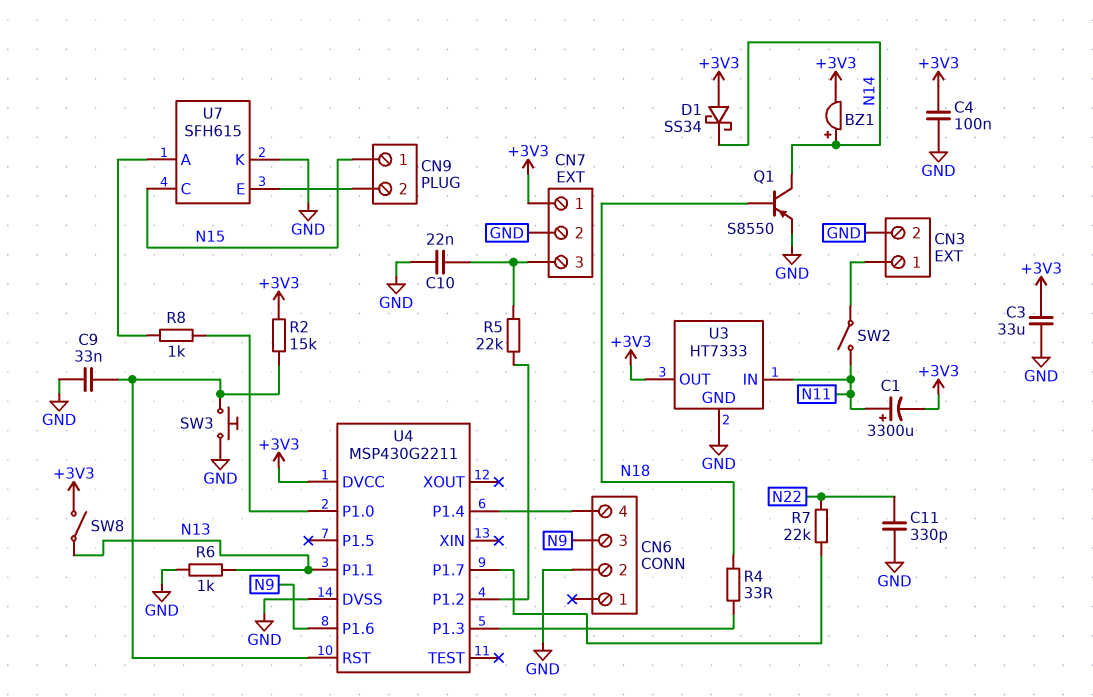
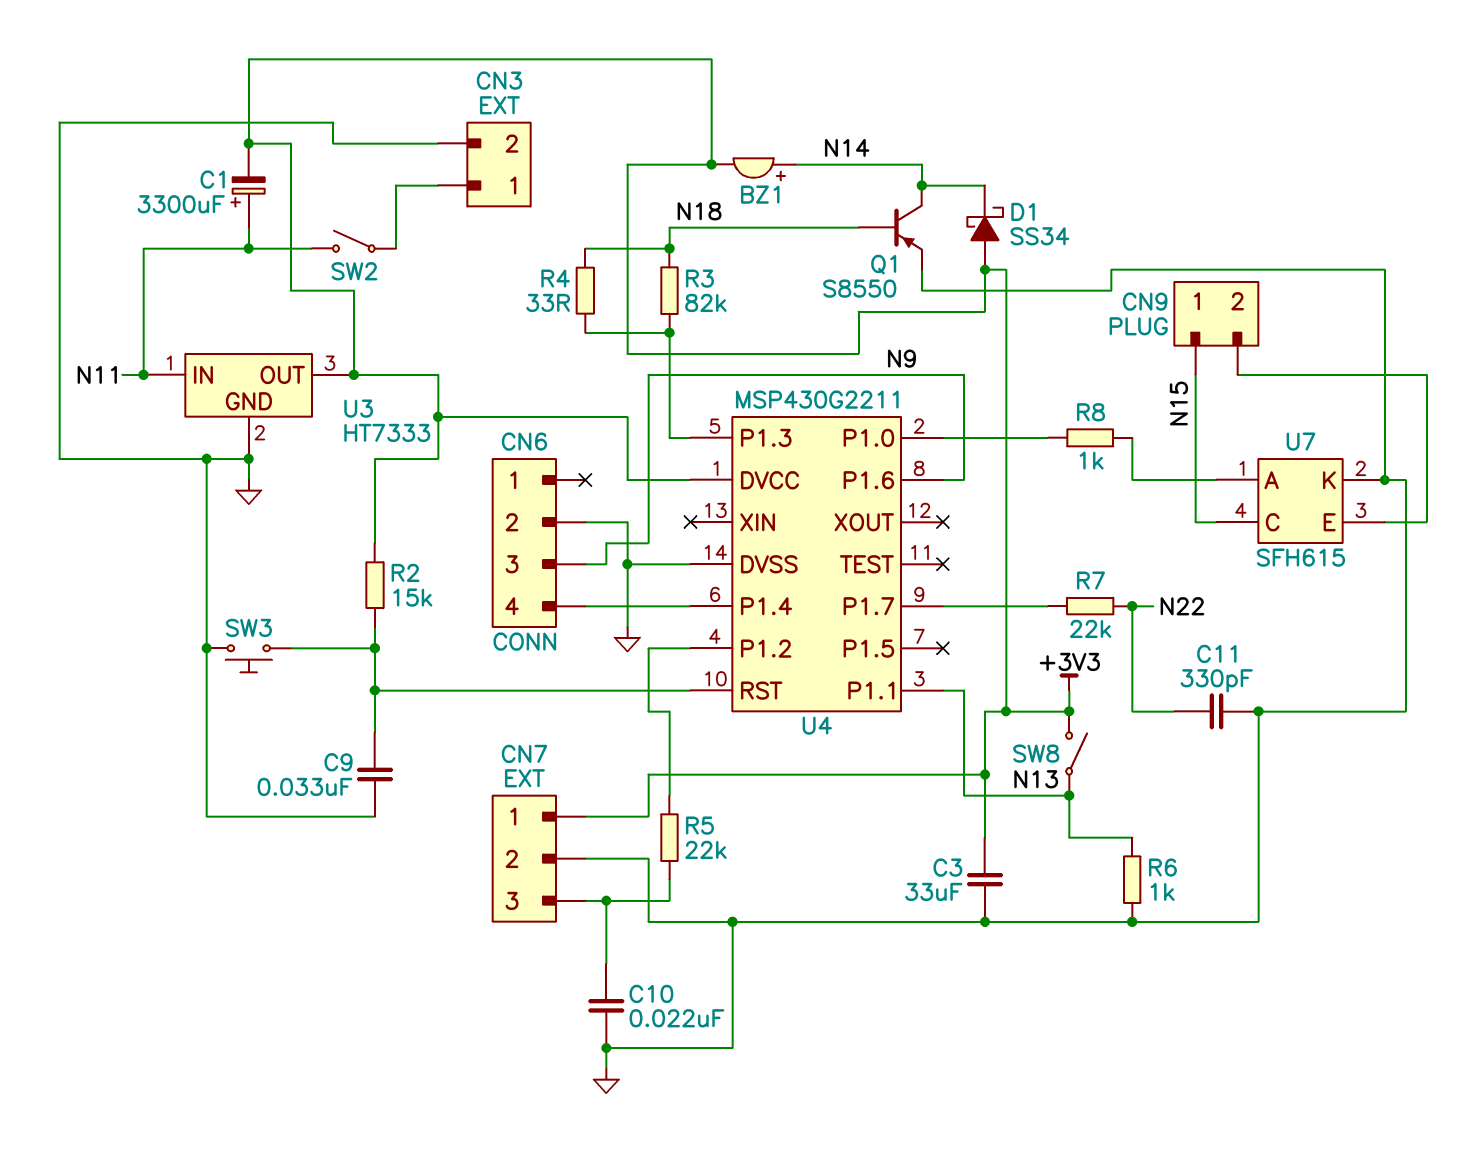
C4: 100nF (+3V3, GND) -> none
R3: none -> 82k (N18, U4/P1.3)

